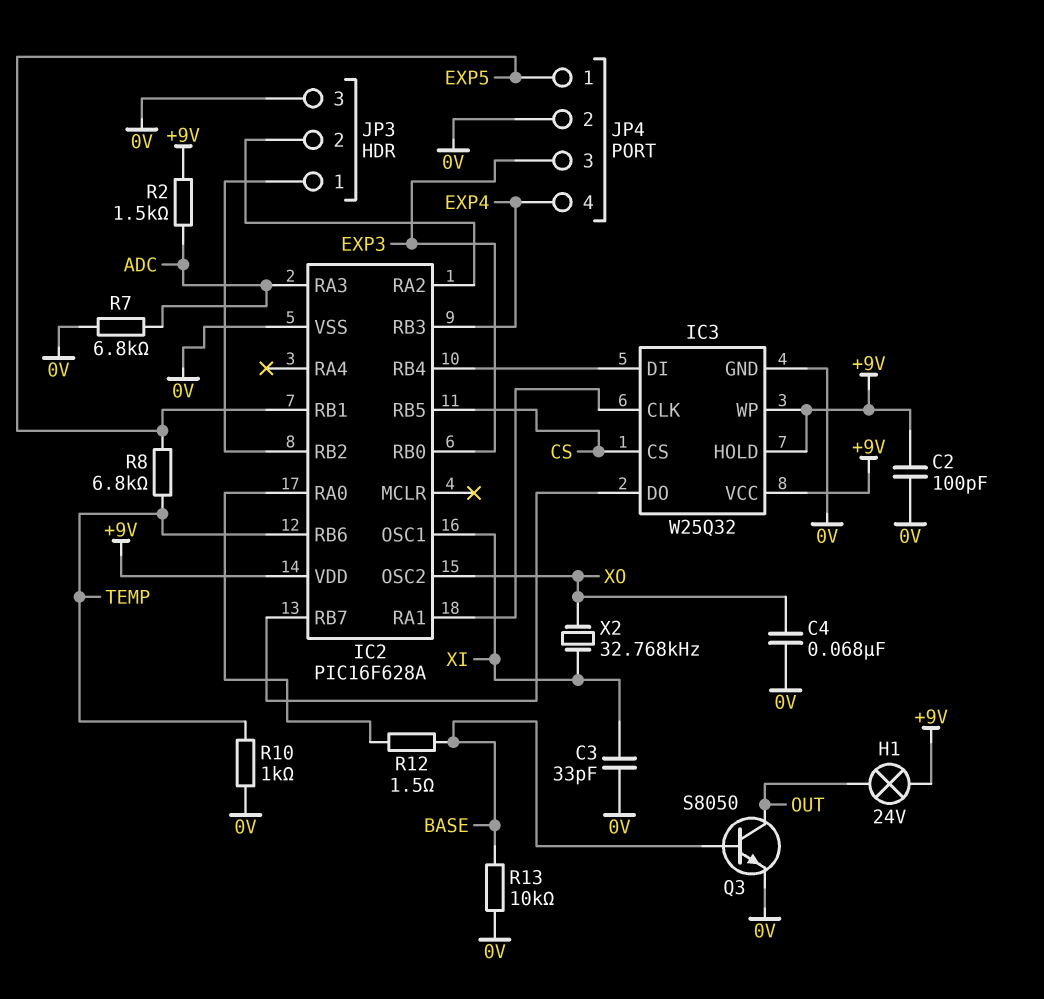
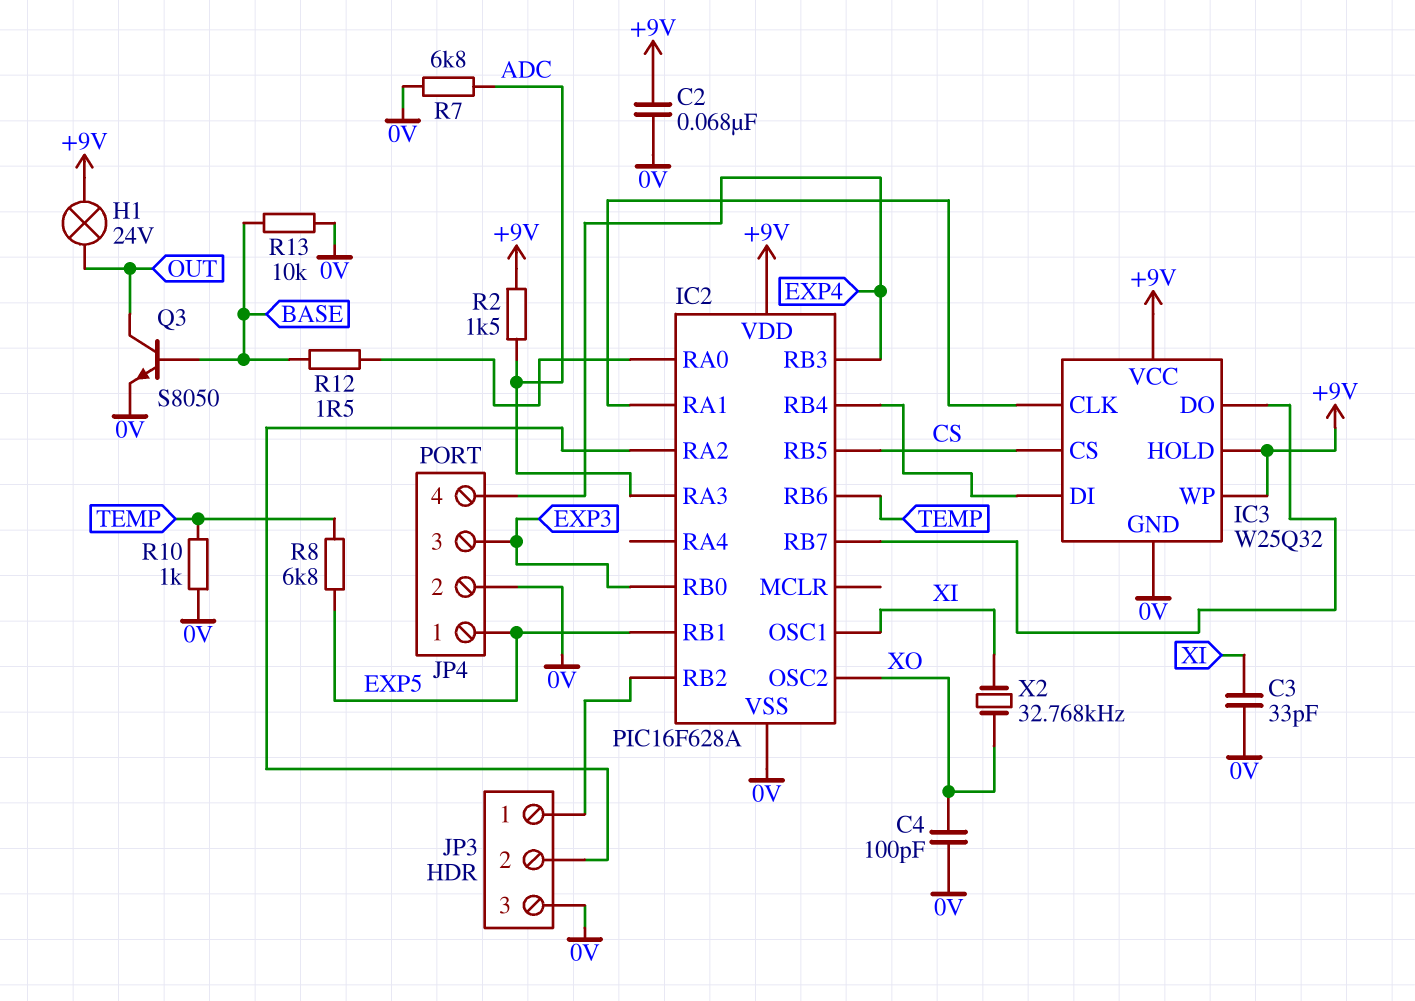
C2: 100pF (+9V, 0V) -> 68nF (+9V, 0V)
C4: 68nF (0V, XO) -> 100pF (0V, XO)

